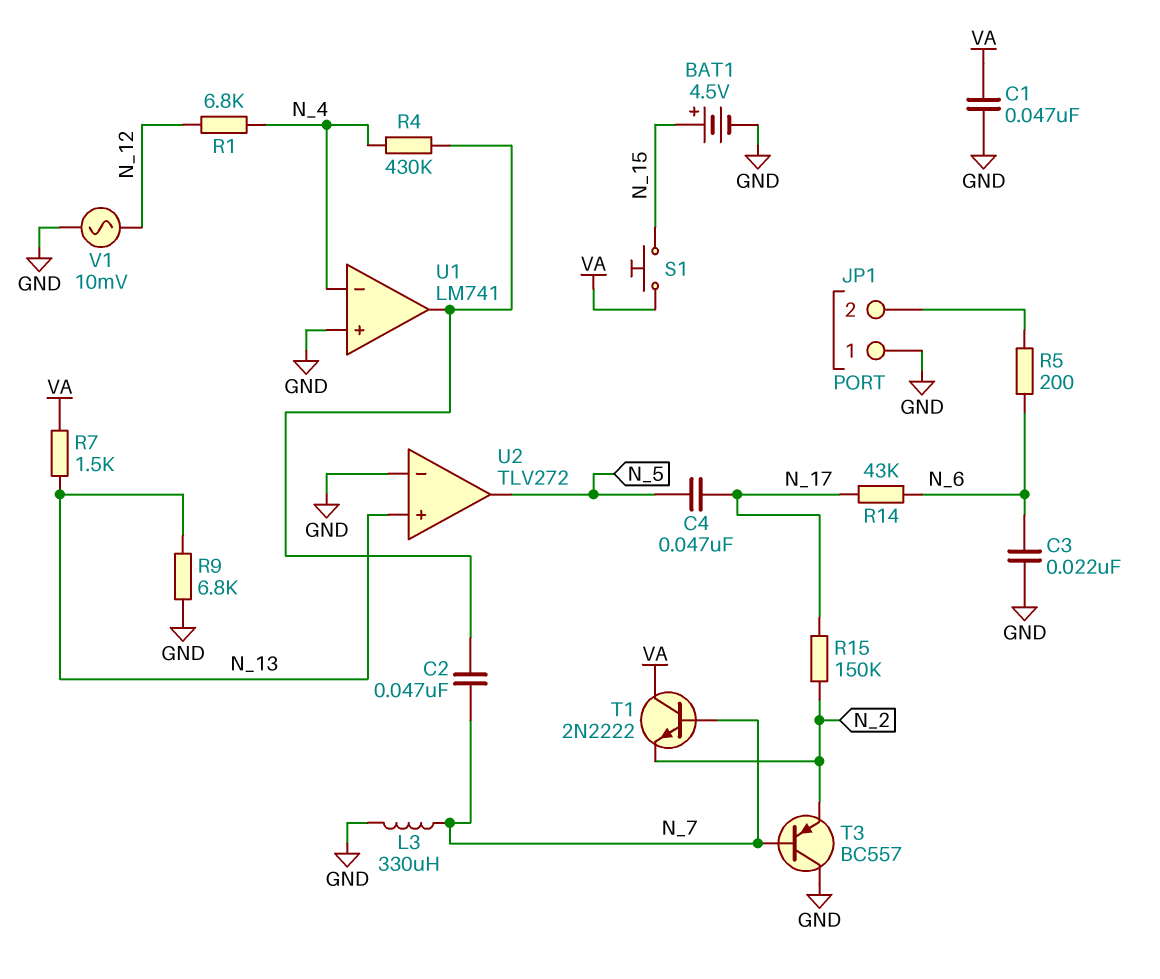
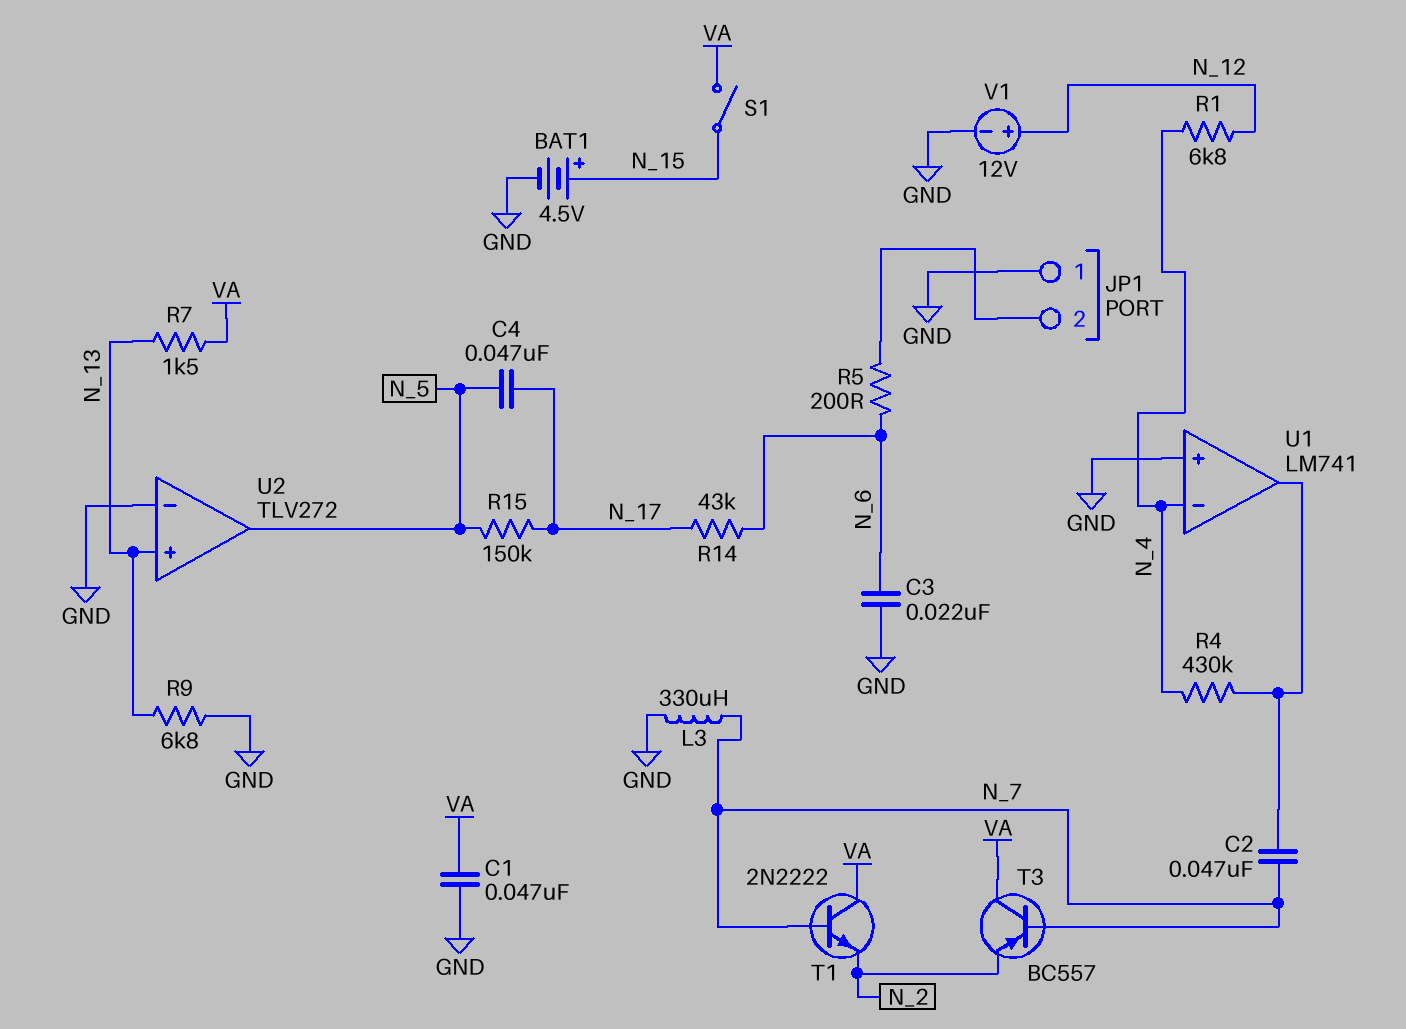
R15: 150k (N_2, N_17) -> 150k (N_5, N_17)
S1: button (N_15, VA) -> switch (N_15, VA)
T3: PNP BC557 (B N_7, C GND, E N_2) -> PNP BC557 (B N_7, C VA, E N_2)
V1: AC 10mV (GND, N_12) -> 12V (plus N_12, minus GND)

